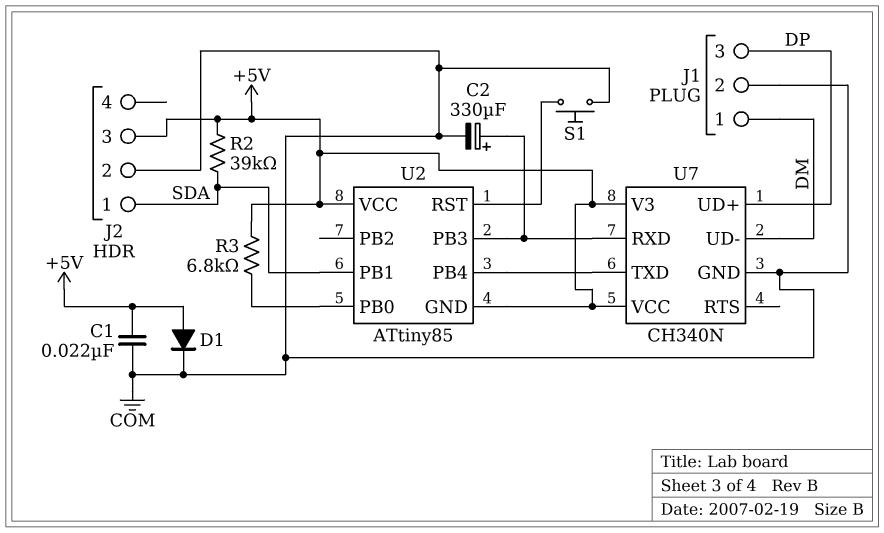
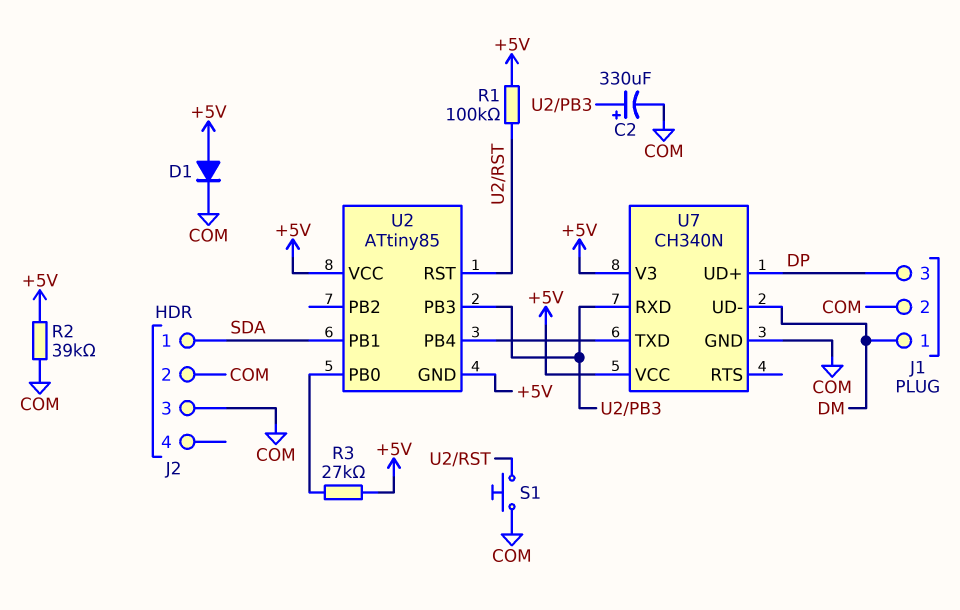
C1: 22nF (+5V, COM) -> none
J2 pin 3: +5V -> COM
R1: none -> 100k (+5V, U2/RST)
R2: 39k (+5V, SDA) -> 39k (+5V, COM)
R3: 6.8k (+5V, U2/PB0) -> 27k (+5V, U2/PB0)

